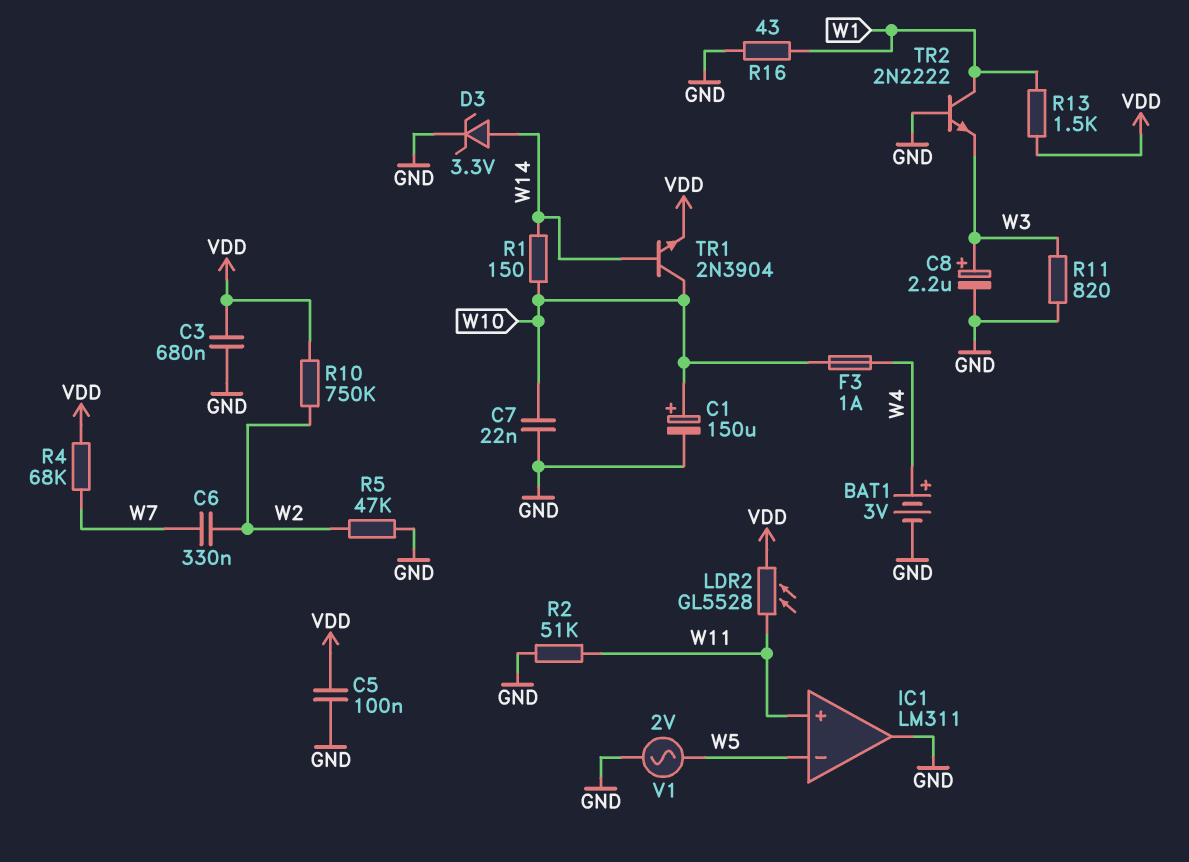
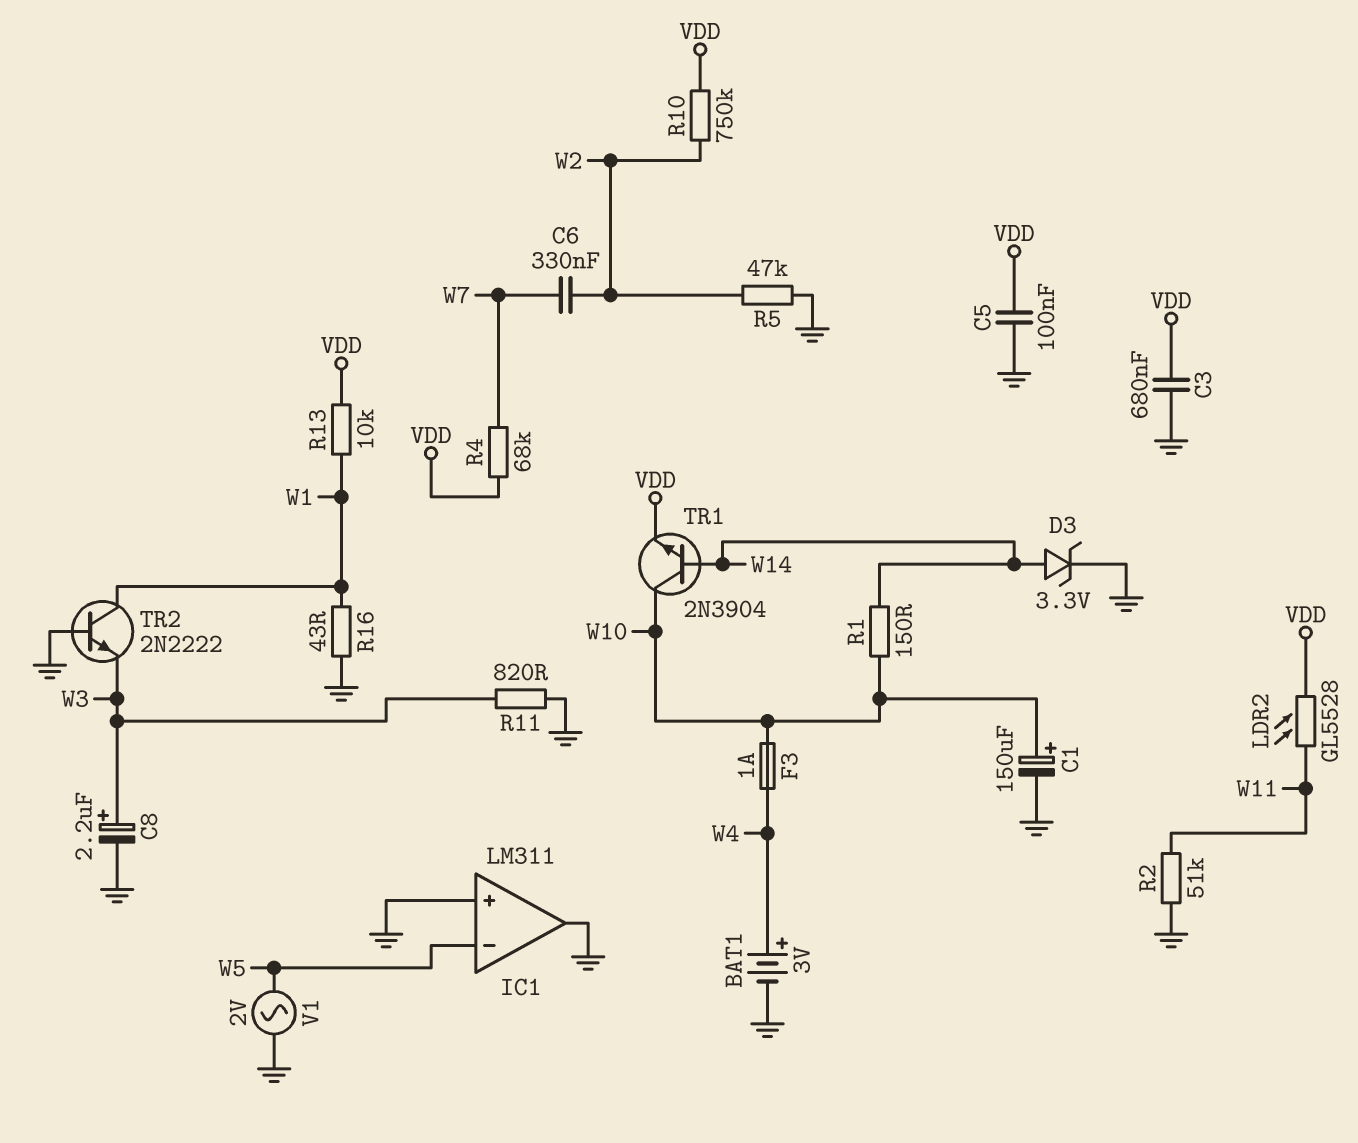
C7: 22nF (GND, W10) -> none
IC1 pin in+: W11 -> GND
R13: 1.5k (VDD, W1) -> 10k (VDD, W1)

